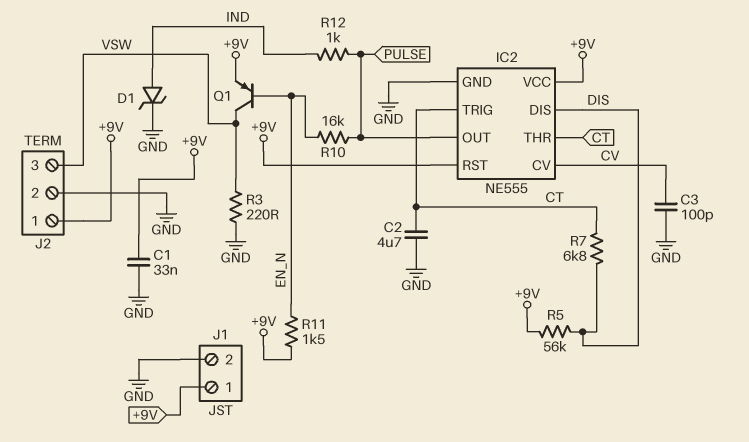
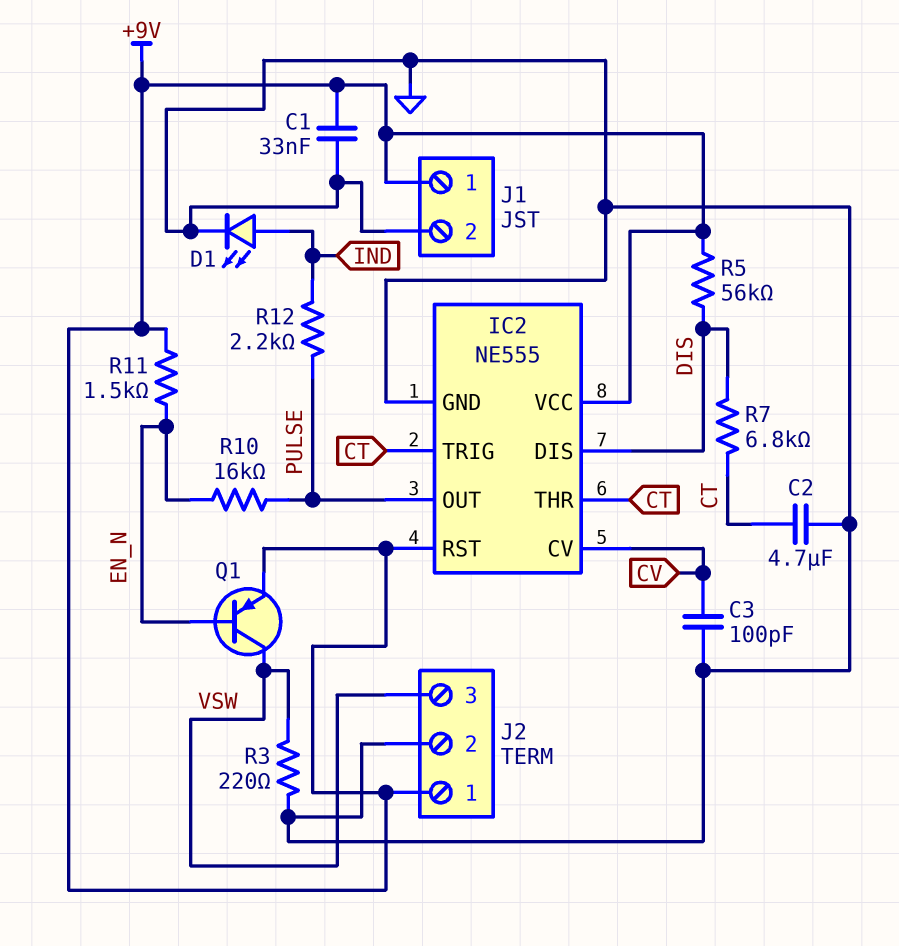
D1: zener (A IND, K GND) -> LED (A IND, K GND)
R12: 1k (IND, PULSE) -> 2.2k (IND, PULSE)

